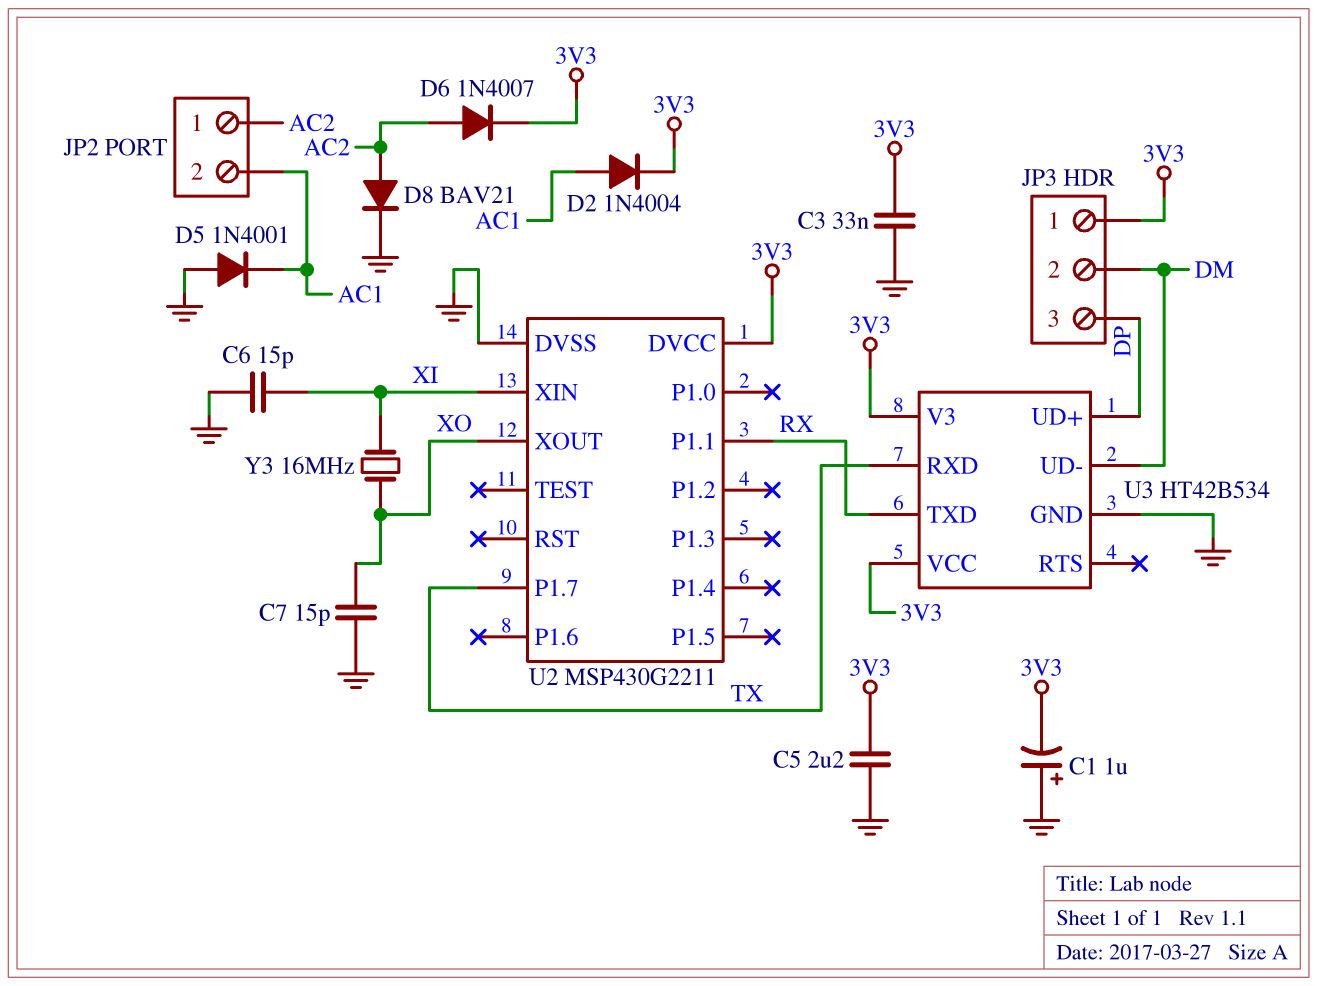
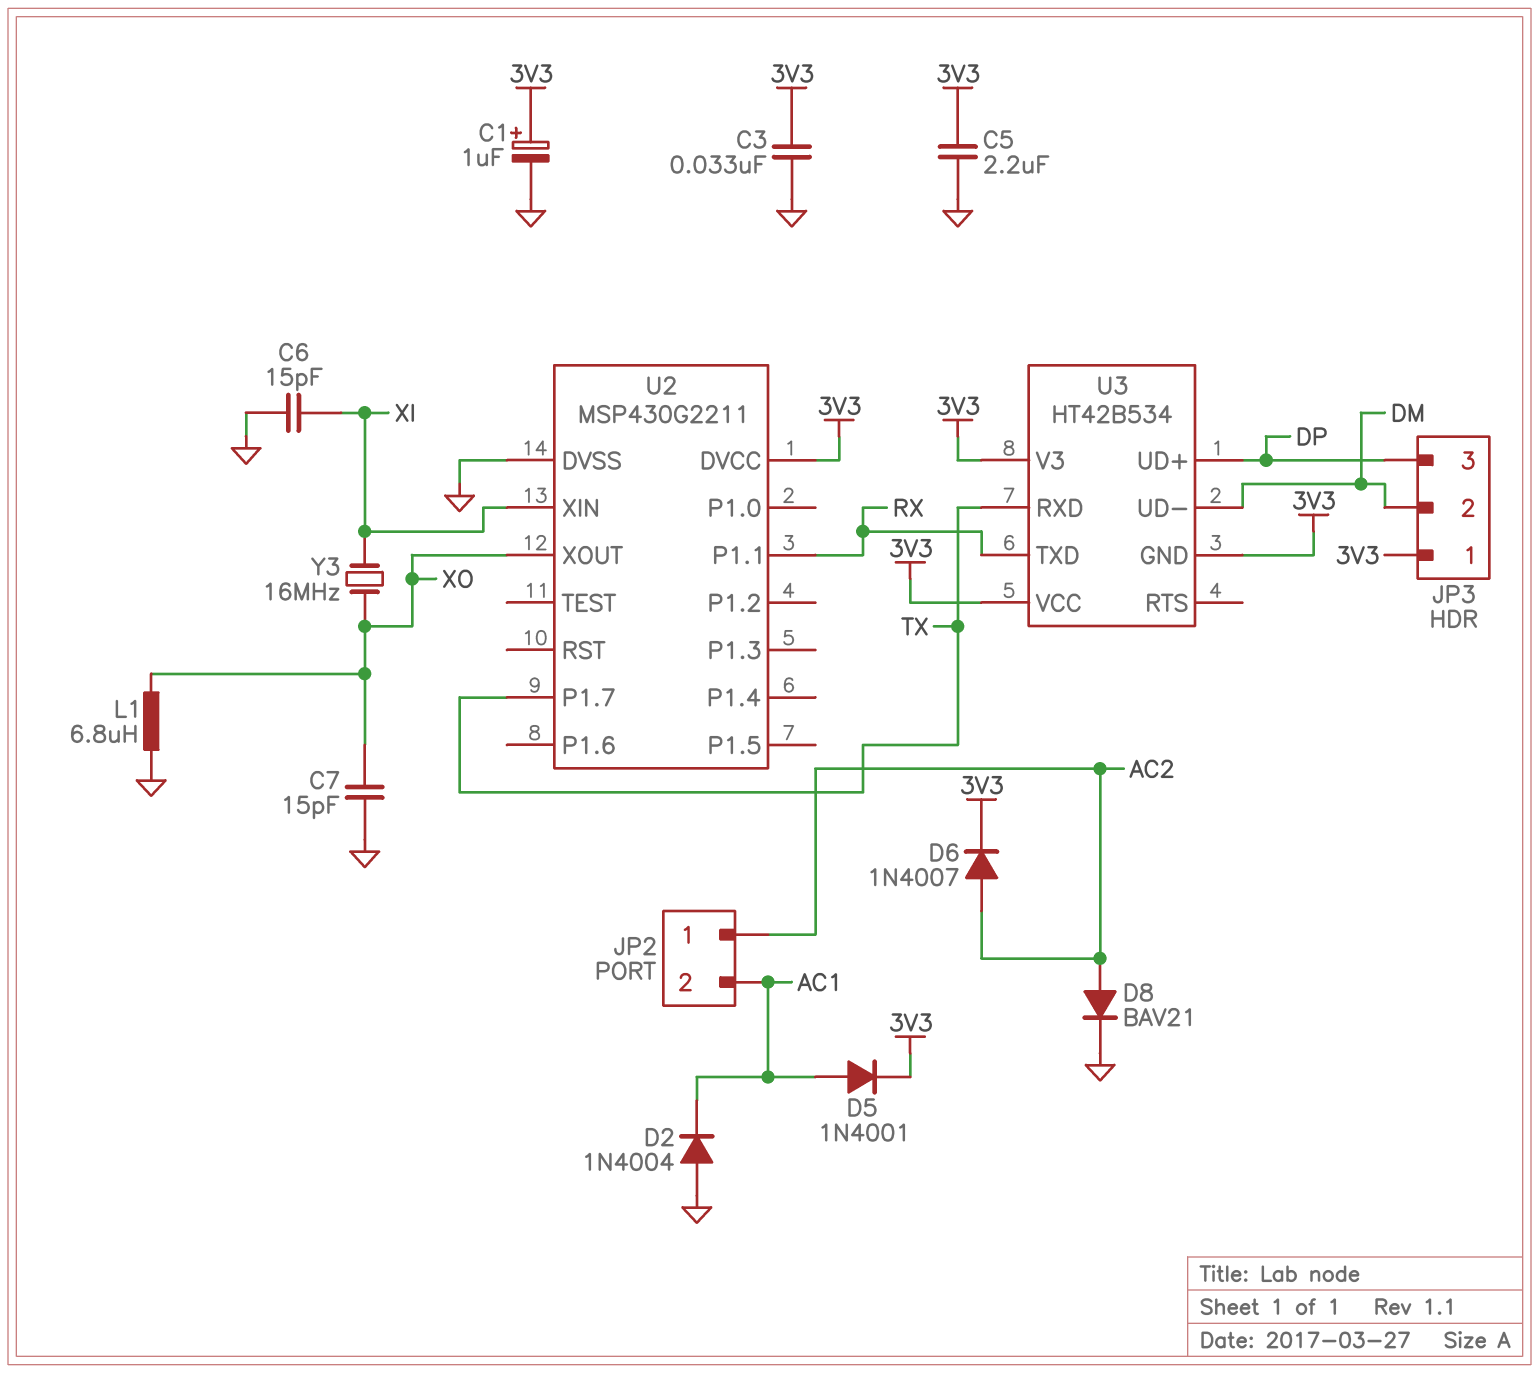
C1: 1uF (plus GND, minus 3V3) -> 1uF (plus 3V3, minus GND)
D2: diode 1N4004 (A AC1, K 3V3) -> diode 1N4004 (A GND, K AC1)
D5: diode 1N4001 (A GND, K AC1) -> diode 1N4001 (A AC1, K 3V3)
L1: none -> 6.8uH (GND, XO)
U3 pin GND: GND -> 3V3

